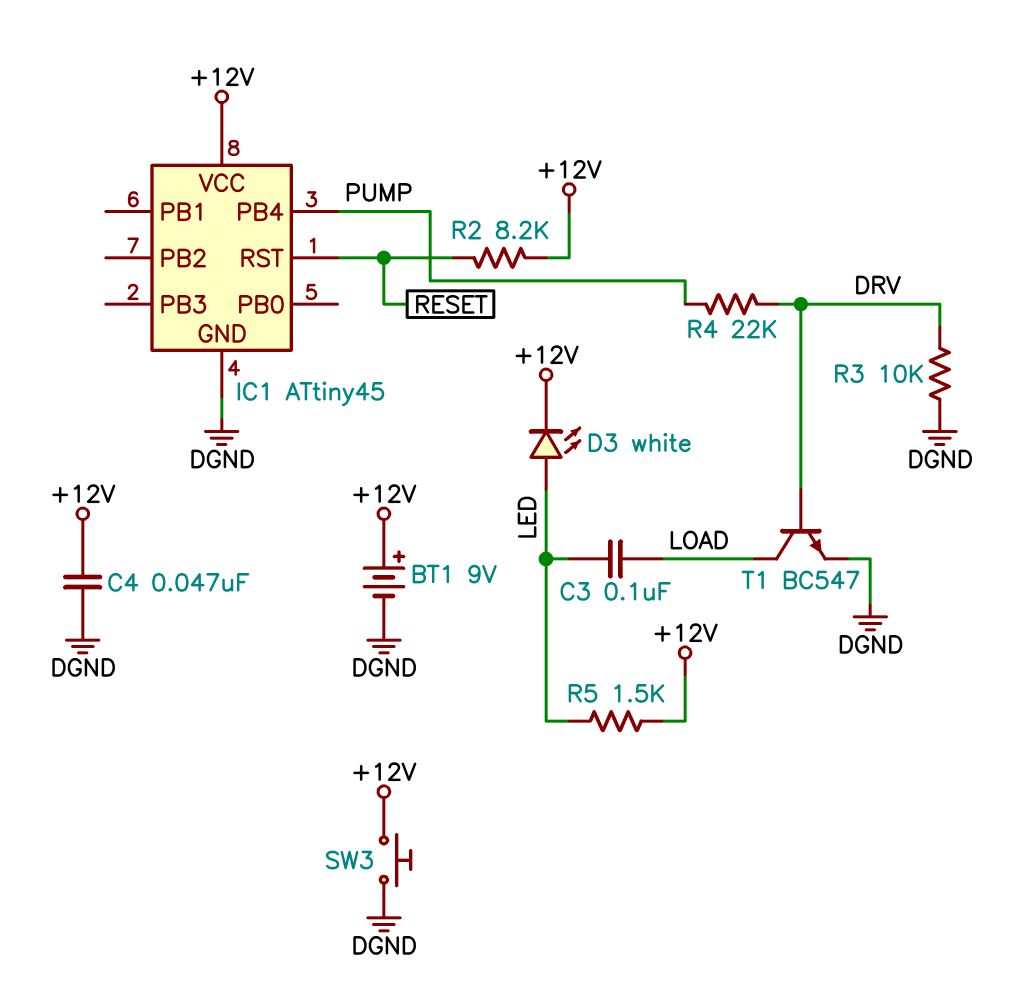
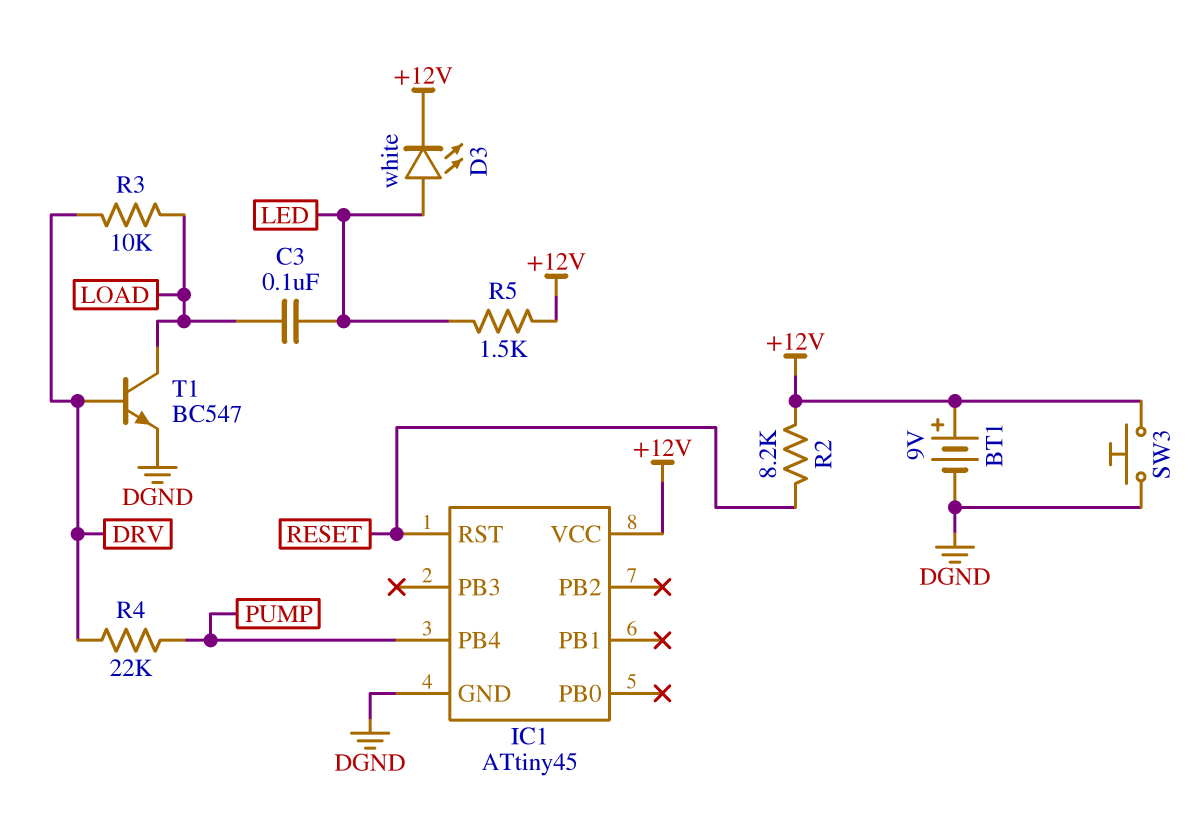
C4: 47nF (+12V, DGND) -> none
R3: 10k (DGND, DRV) -> 10k (DRV, LOAD)

